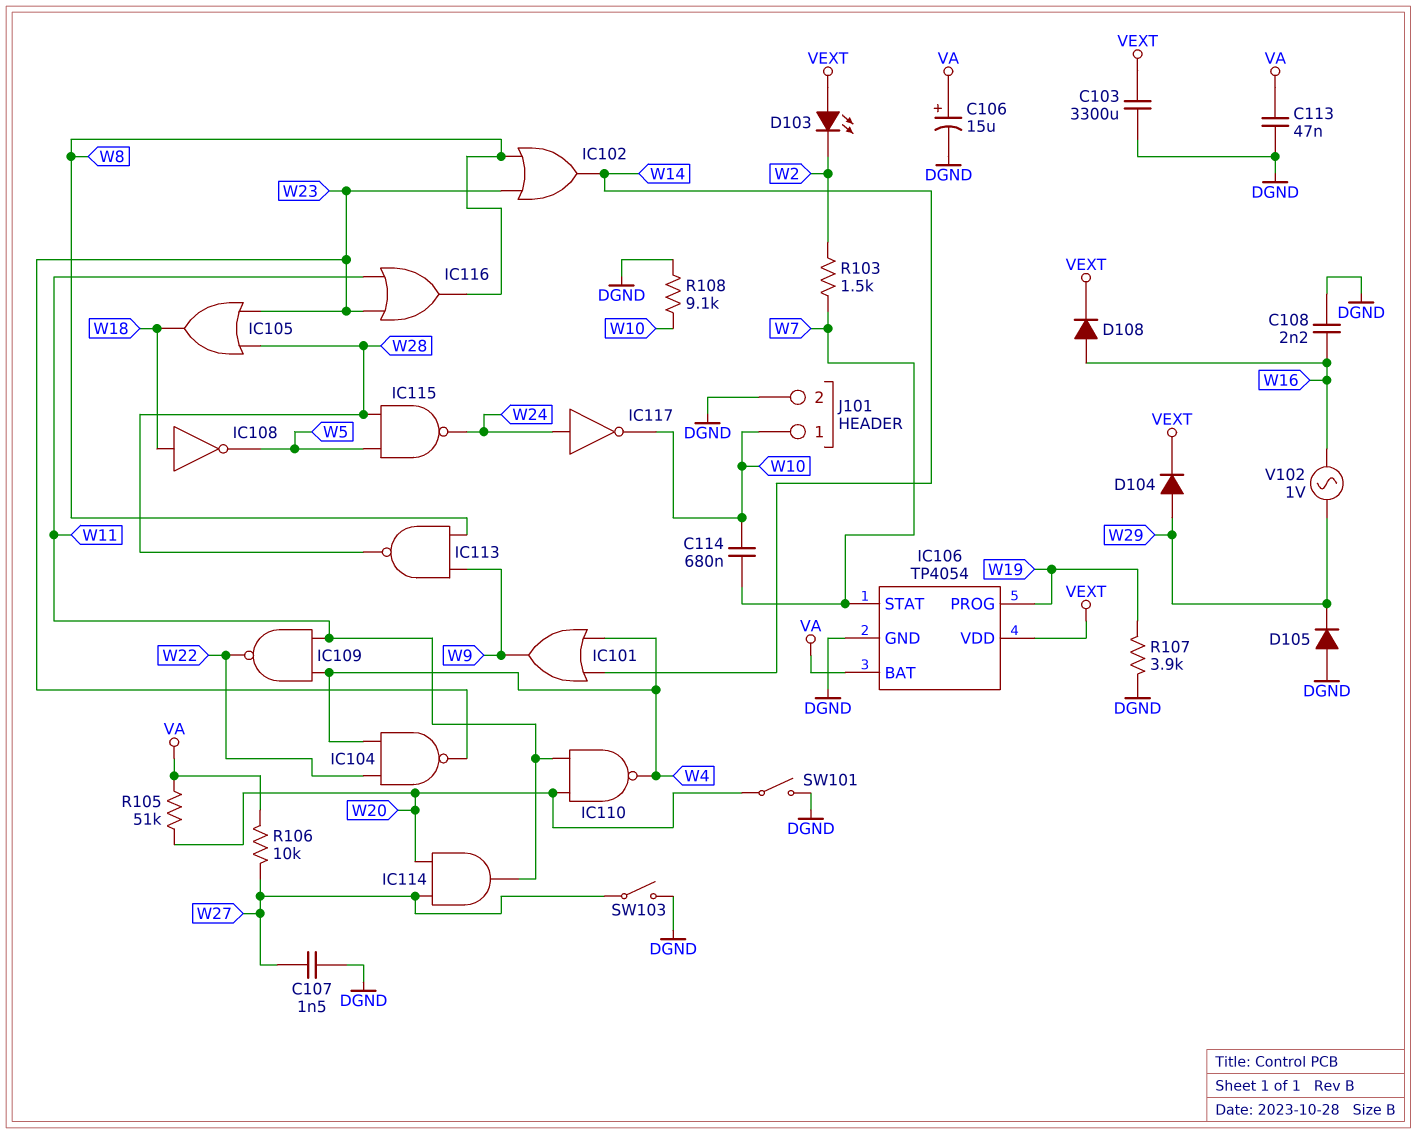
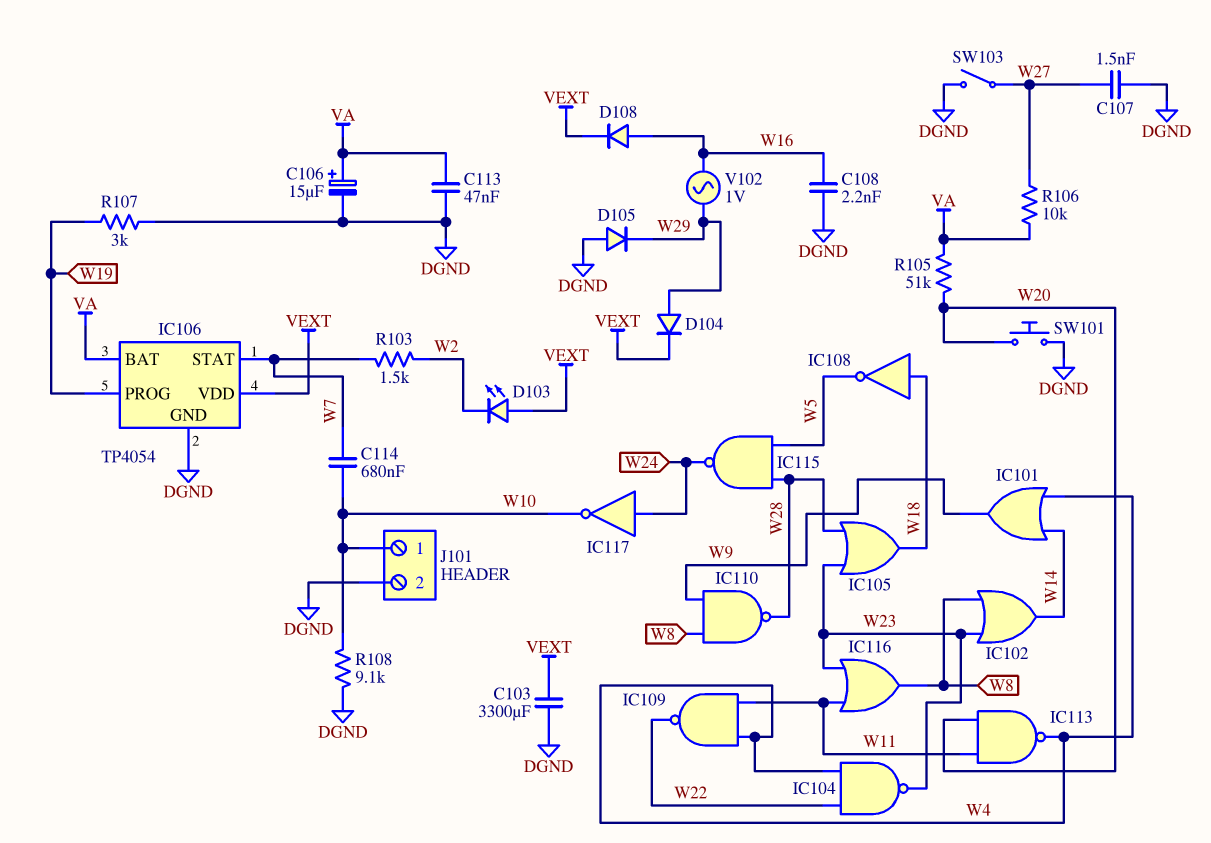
IC110: NAND (in W11, in W20, out W4) -> NAND (in W8, in W9, out W28)
IC113: NAND (in W8, in W9, out W28) -> NAND (in W11, in W20, out W4)
IC114: AND (in W20, in W27, out W11) -> none
R107: 3.9k (DGND, W19) -> 3k (DGND, W19)
SW101: switch (DGND, W20) -> button (DGND, W20)

